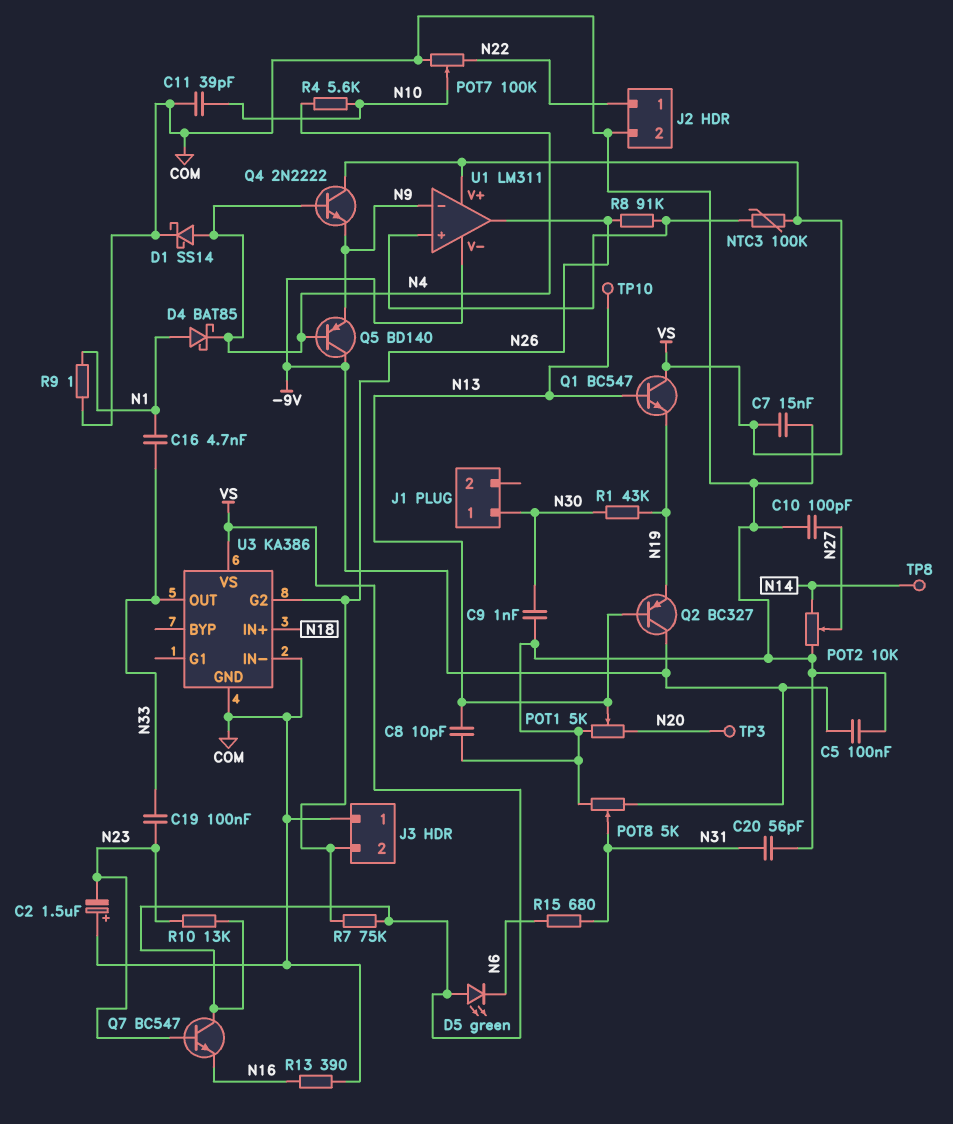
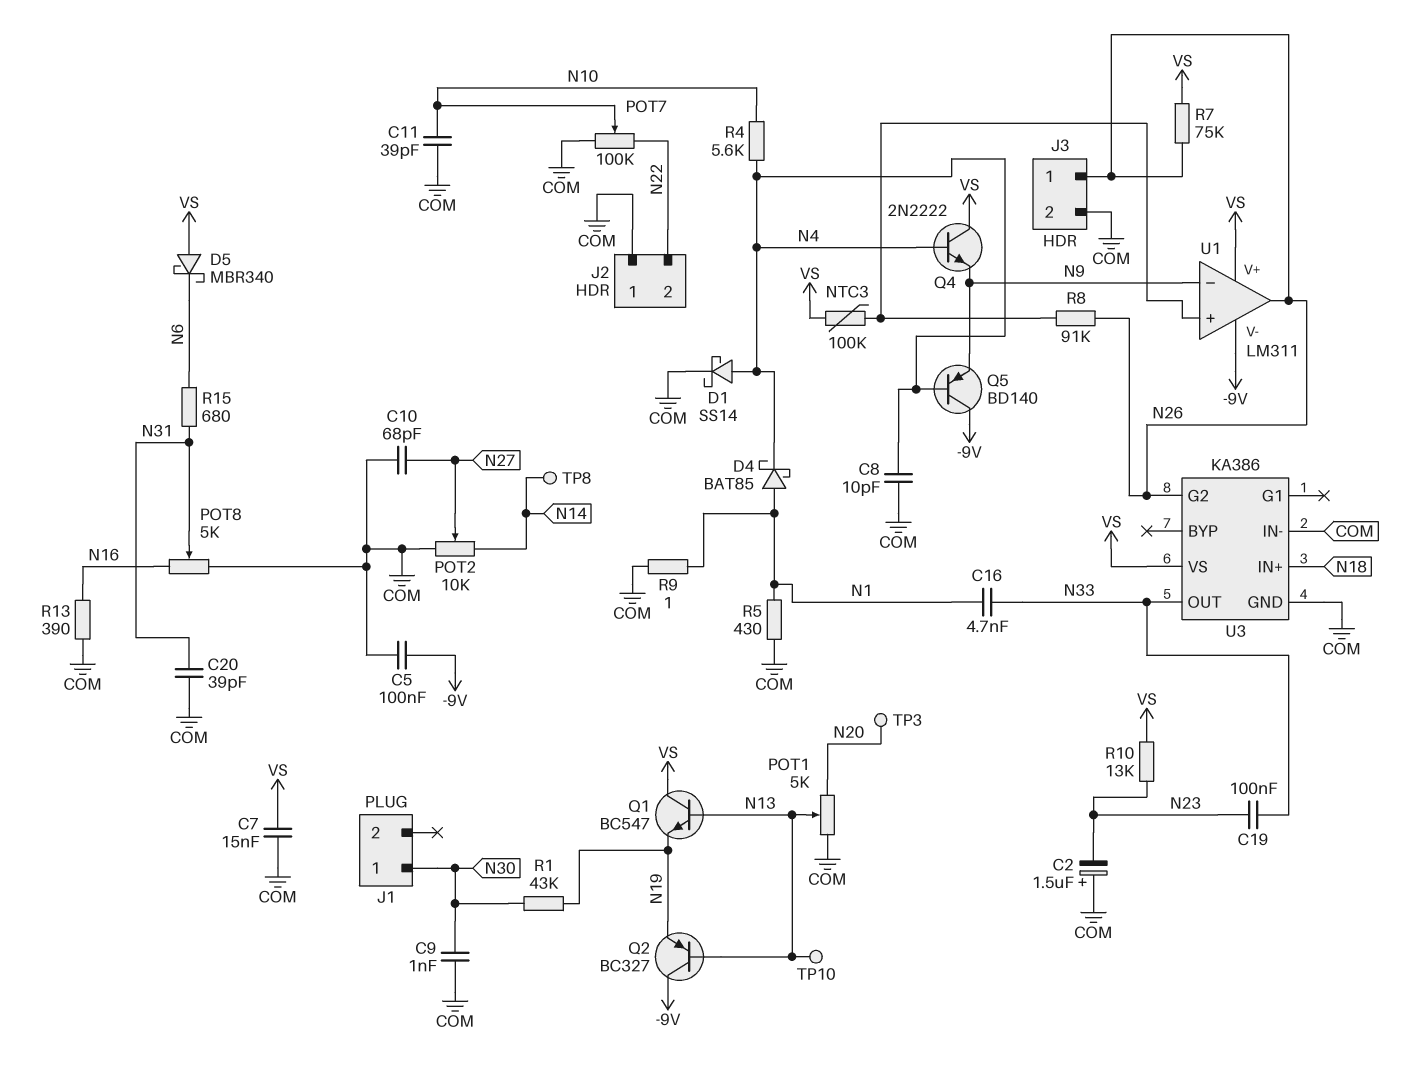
C8: 10pF (COM, N13) -> 10pF (COM, N4)
C10: 100pF (COM, N27) -> 68pF (COM, N27)
C20: 56pF (COM, N31) -> 39pF (COM, N31)
D5: LED green (A VS, K N6) -> schottky MBR340 (A VS, K N6)
J2 pin 1: N22 -> COM
J2 pin 2: COM -> N22
J3 pin 1: COM -> N26
J3 pin 2: N26 -> COM
POT8: 5k (-9V, COM, wiper N31) -> 5k (COM, N16, wiper N31)
Q7: NPN BC547 (B N23, C VS, E N16) -> none
R5: none -> 430 (COM, N1)

